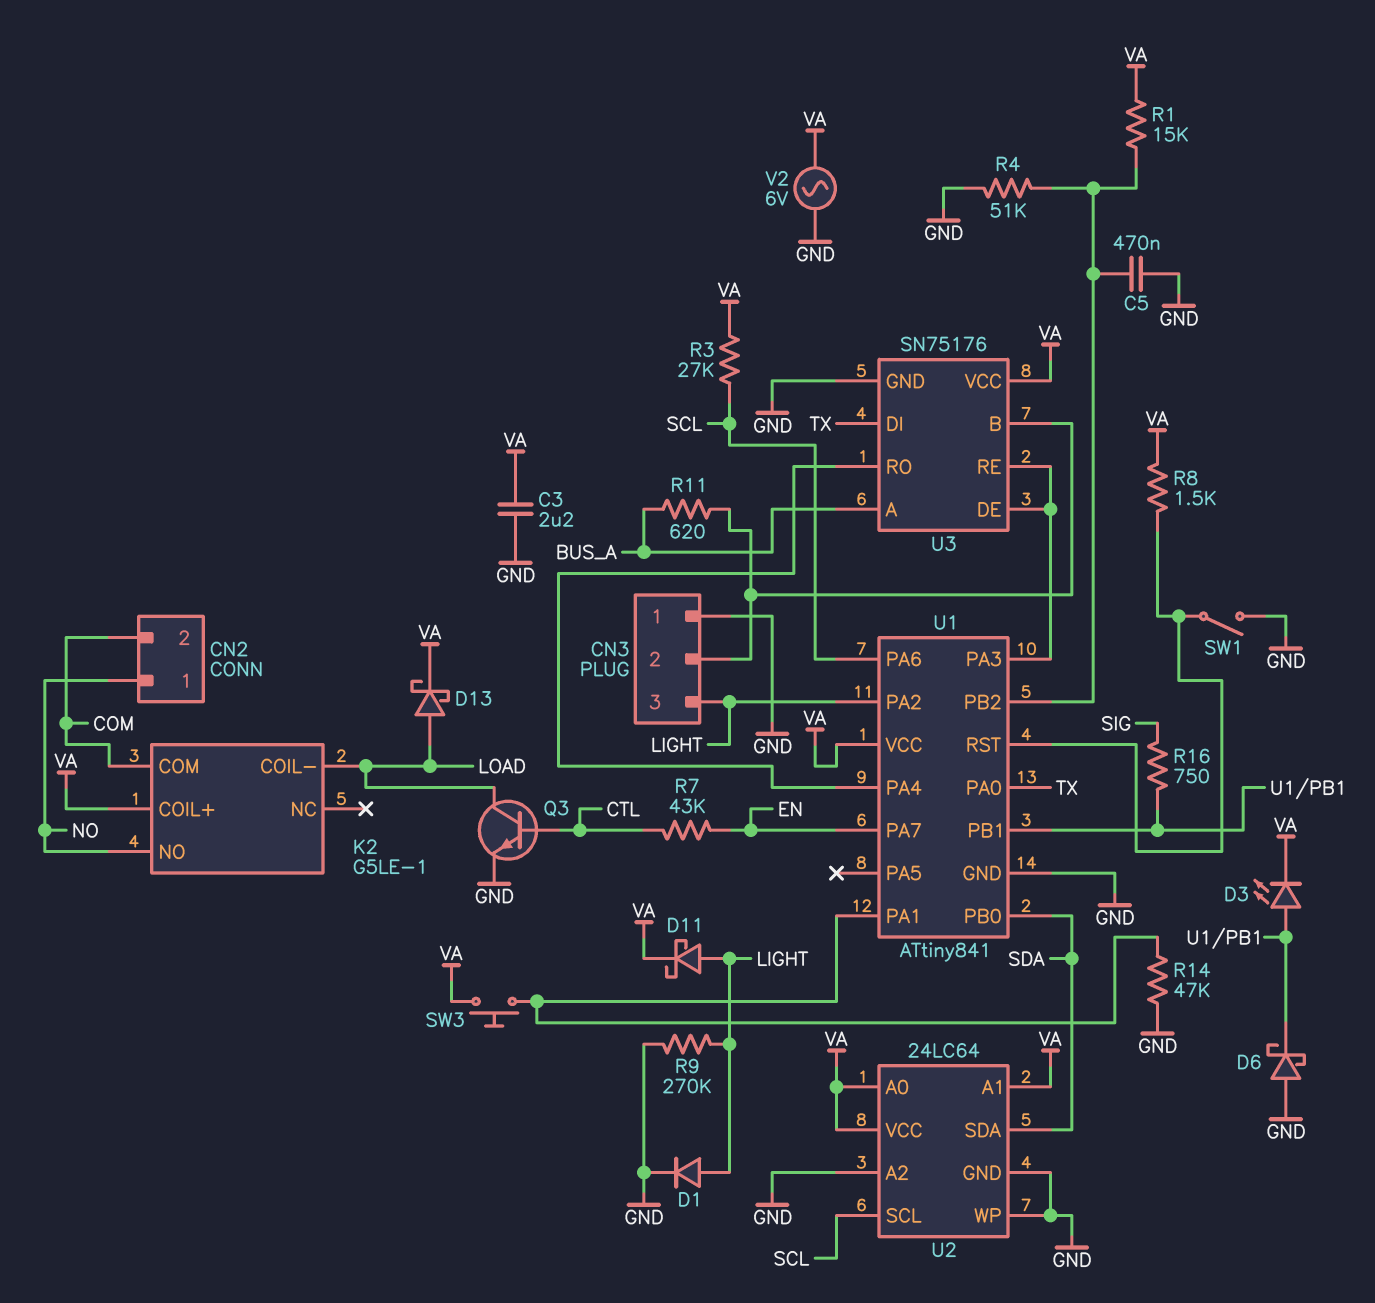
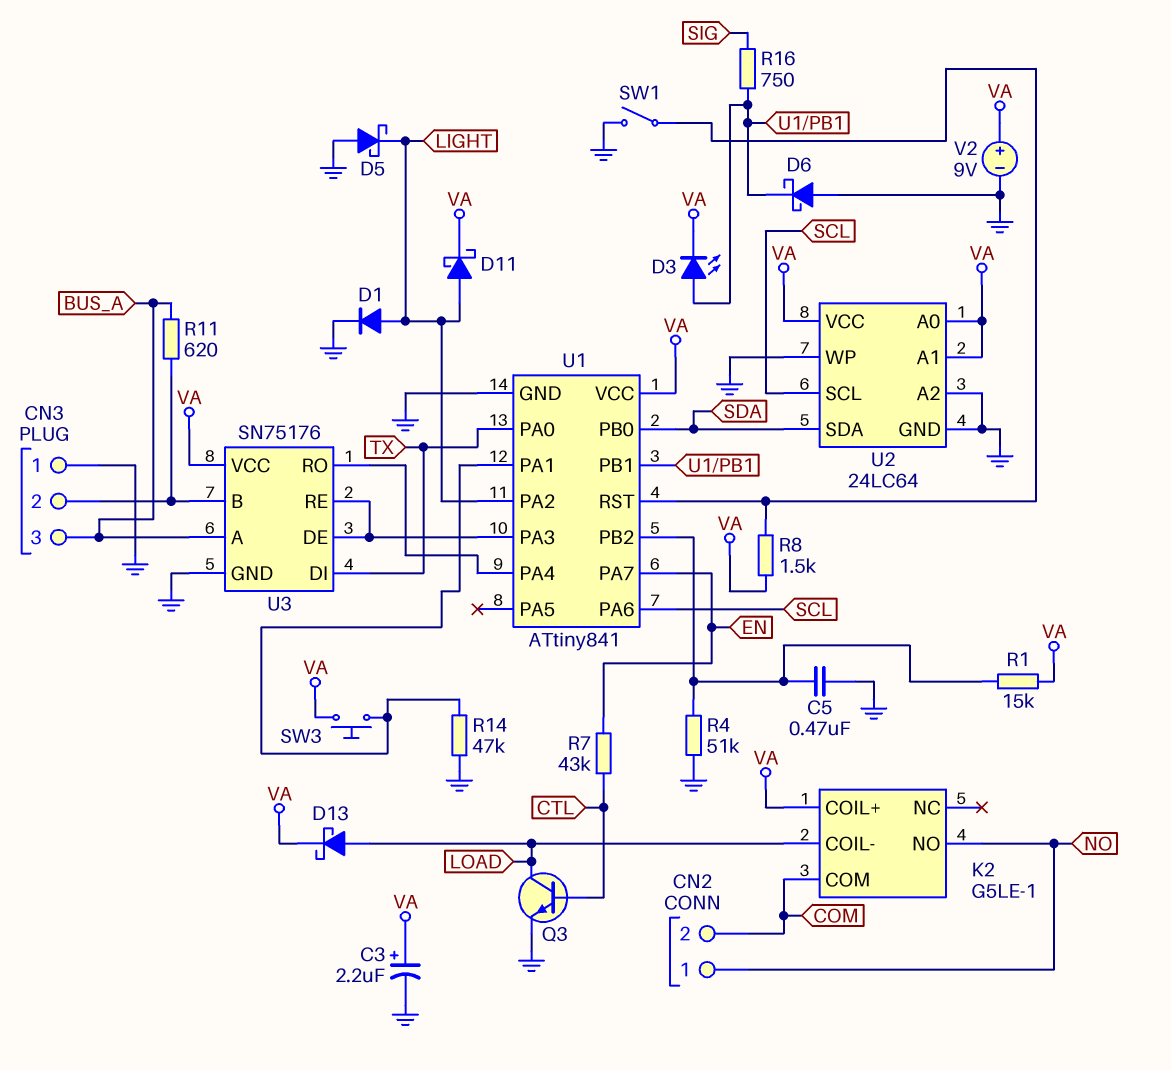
C3: 2.2uF (GND, VA) -> 2.2uF (plus VA, minus GND)
CN3 pin 3: LIGHT -> BUS_A
D5: none -> schottky (A GND, K LIGHT)
R3: 27k (SCL, VA) -> none
R9: 270k (GND, LIGHT) -> none
V2: AC 6V (GND, VA) -> 9V (plus VA, minus GND)

